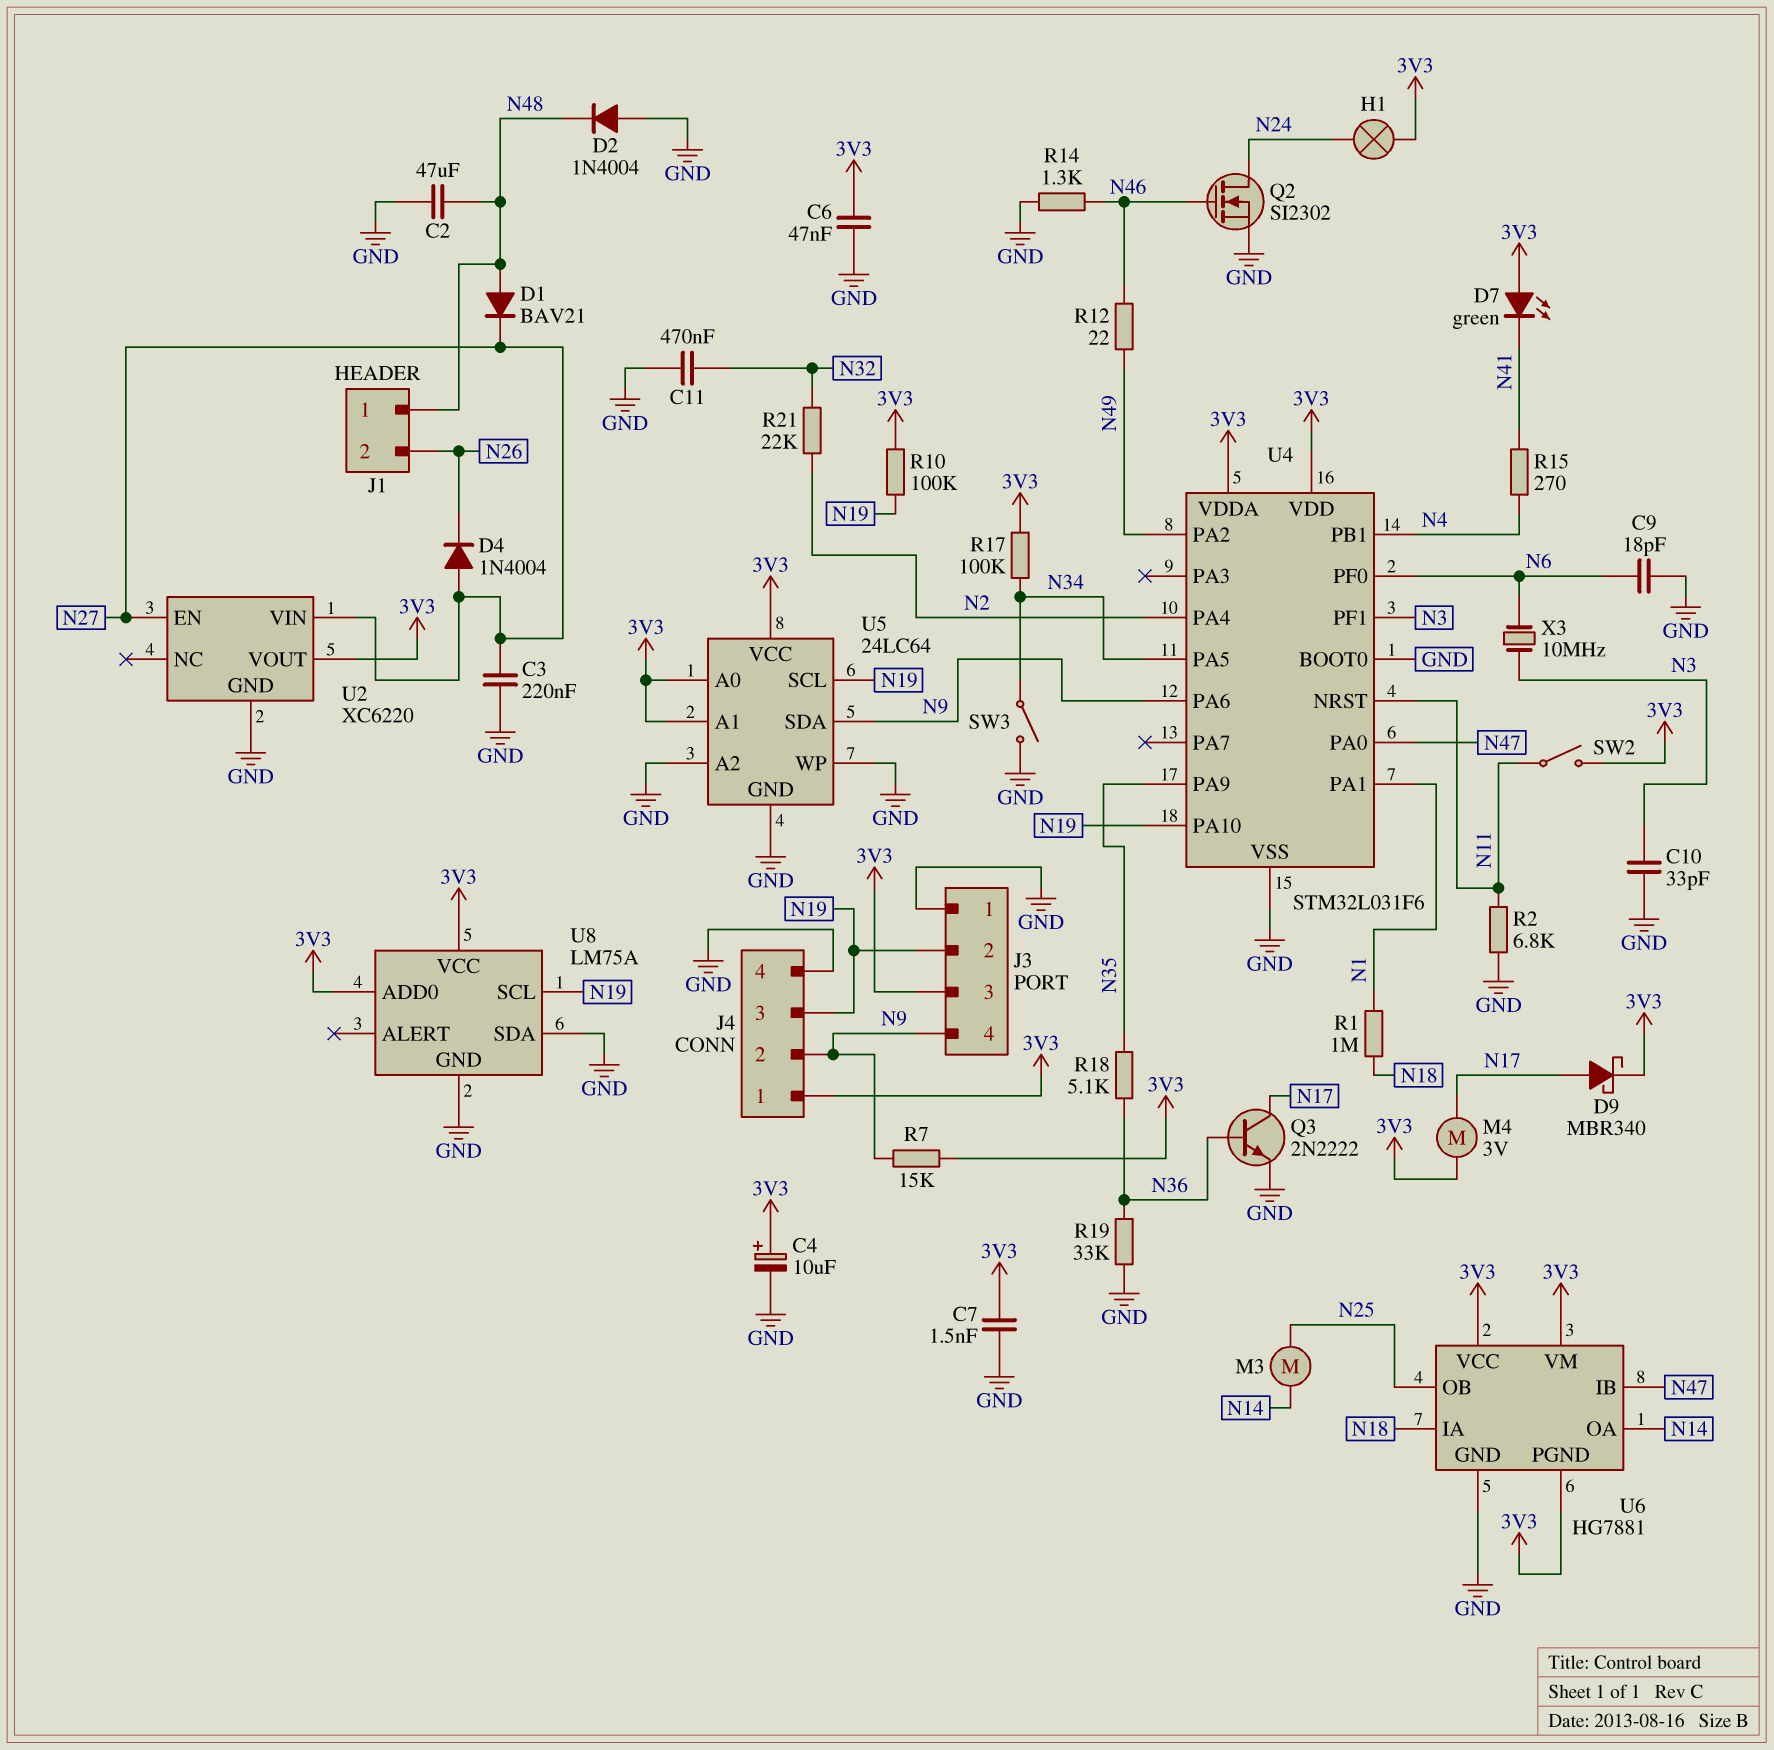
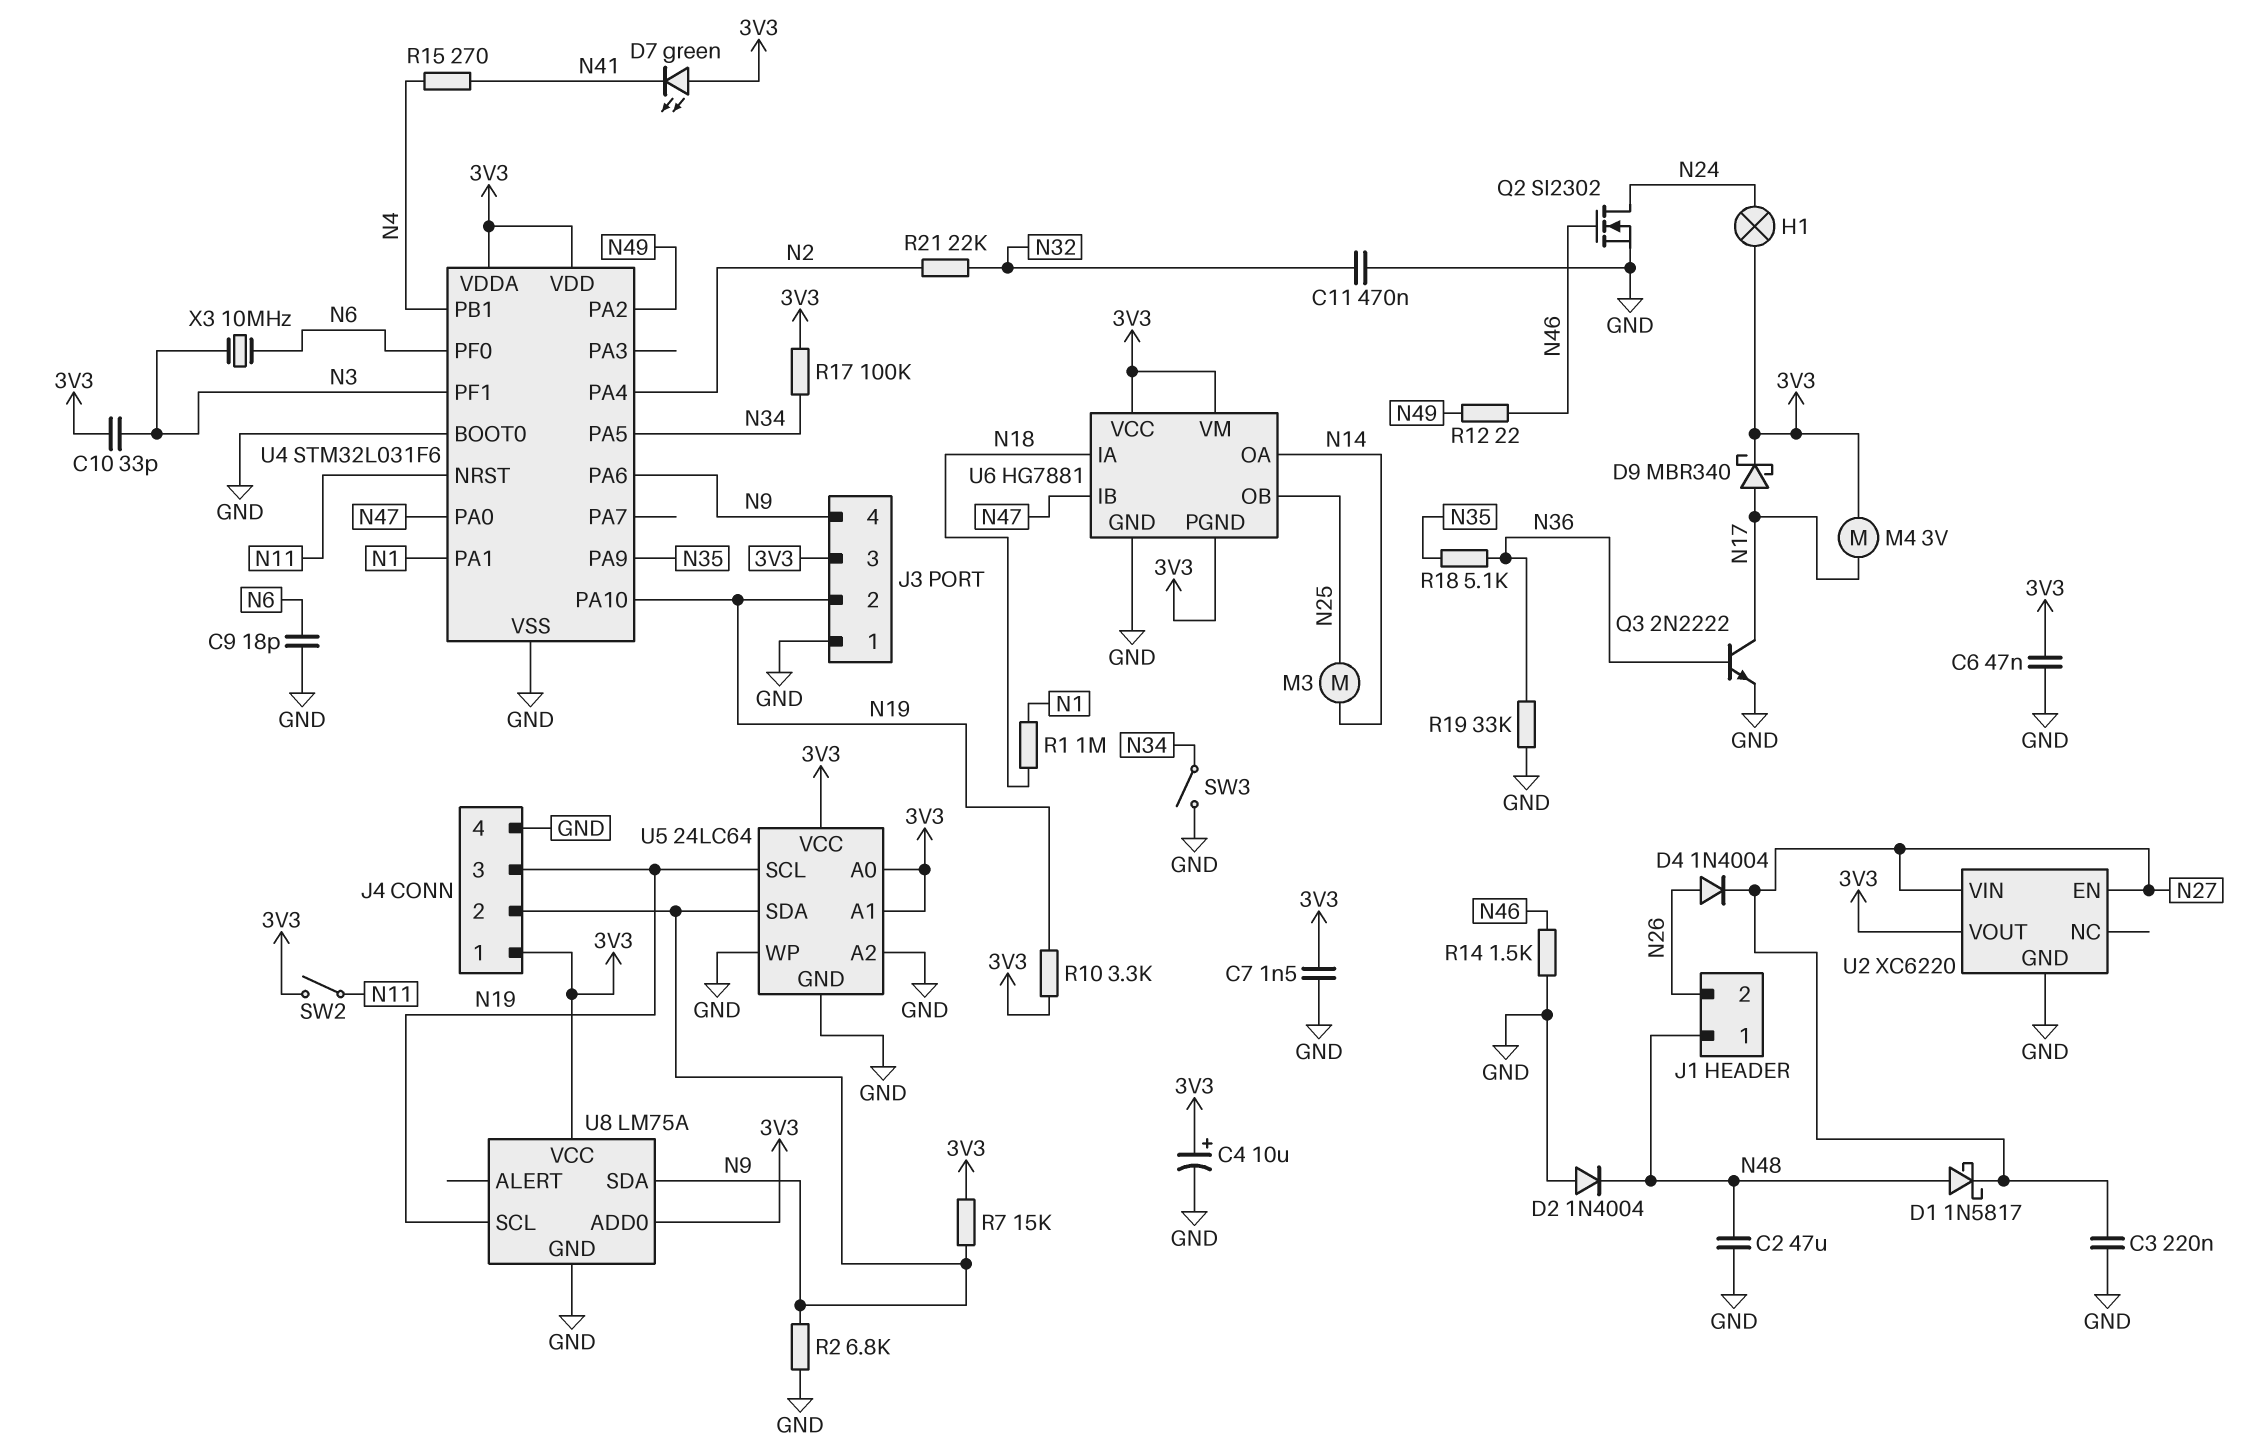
C10: 33pF (GND, N3) -> 33pF (3V3, N3)
D1: diode BAV21 (A N48, K N27) -> schottky 1N5817 (A N48, K N27)
D4: diode 1N4004 (A N27, K N26) -> diode 1N4004 (A N26, K N27)
R2: 6.8k (GND, N11) -> 6.8k (GND, N9)
R10: 100k (3V3, N19) -> 3.3k (3V3, N19)
R14: 1.3k (GND, N46) -> 1.5k (GND, N46)
U8 pin SDA: GND -> N9

